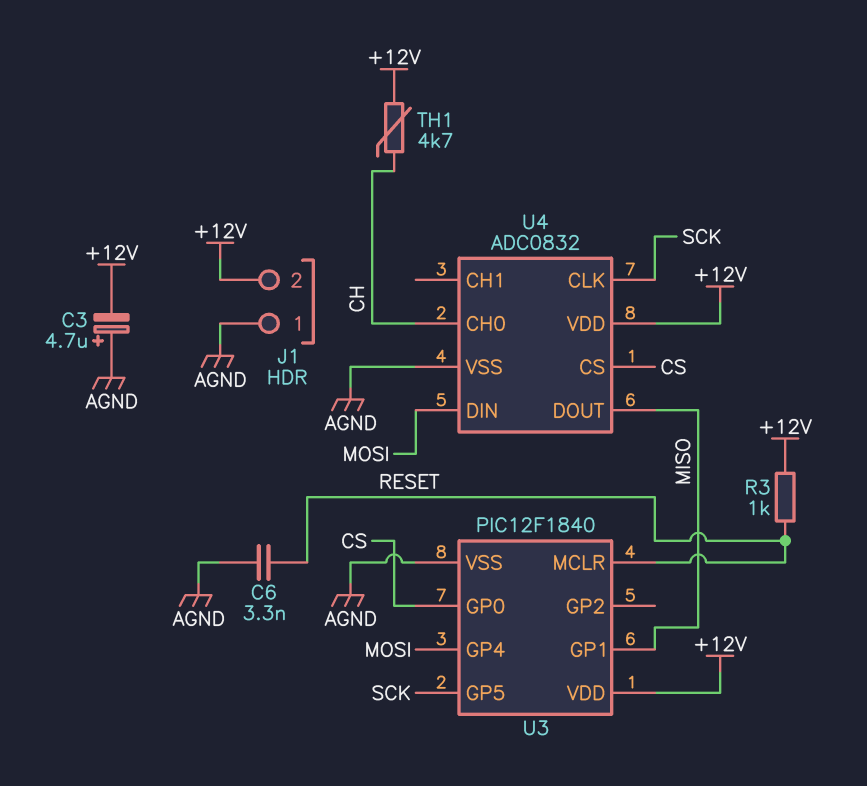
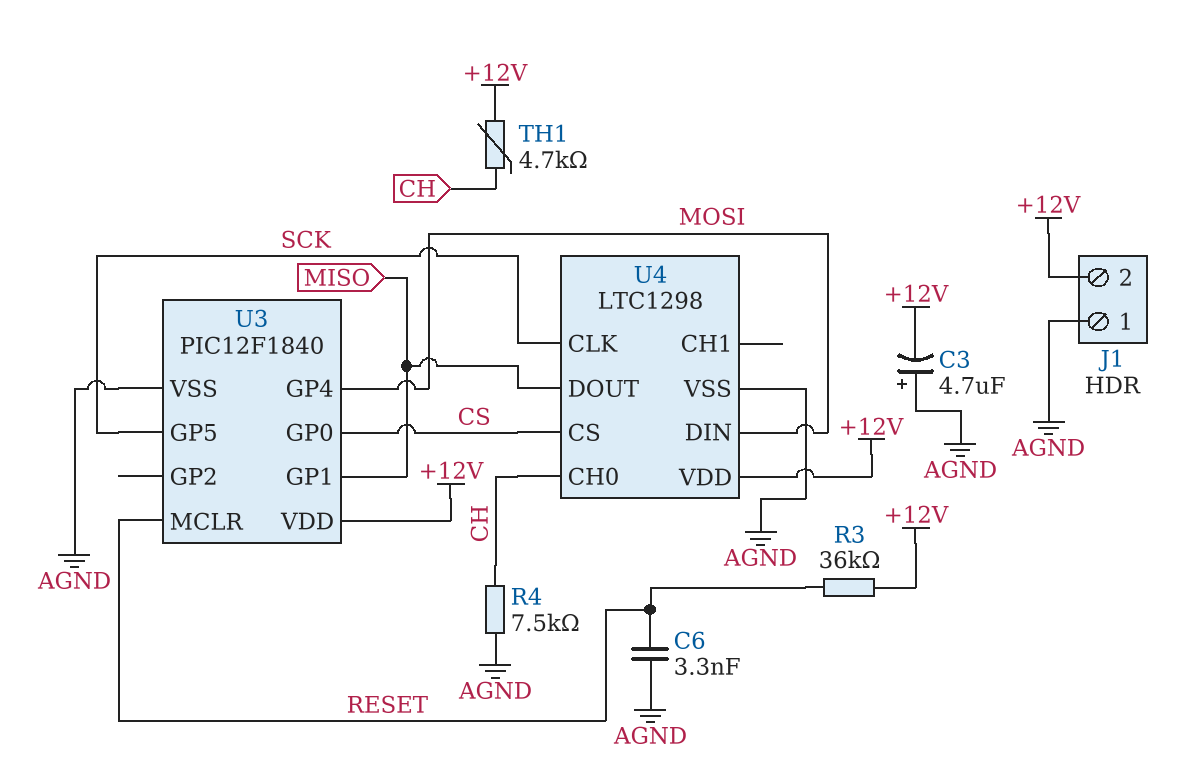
R3: 1k (+12V, RESET) -> 36k (+12V, RESET)
R4: none -> 7.5k (AGND, CH)
U4: ADC0832 -> LTC1298

